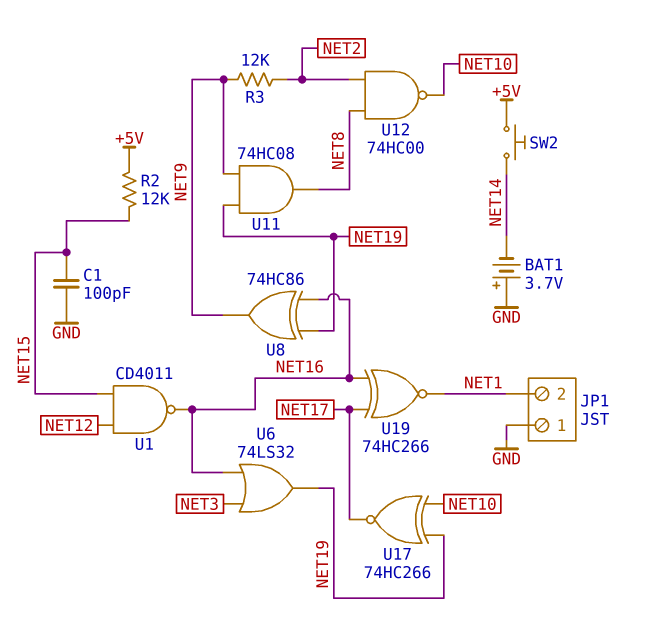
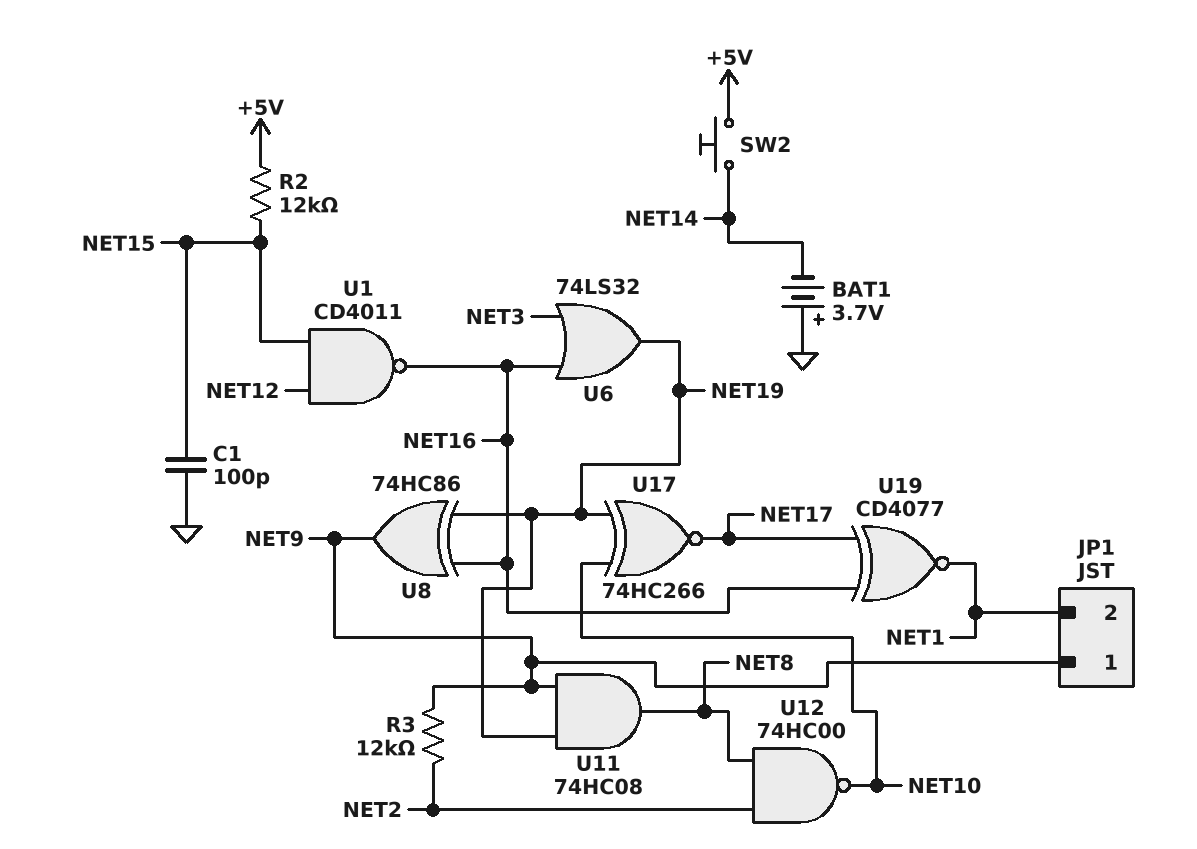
JP1 pin 1: GND -> NET9
U19: XNOR 74HC266 (in NET16, in NET17, out NET1) -> XNOR CD4077 (in NET16, in NET17, out NET1)

